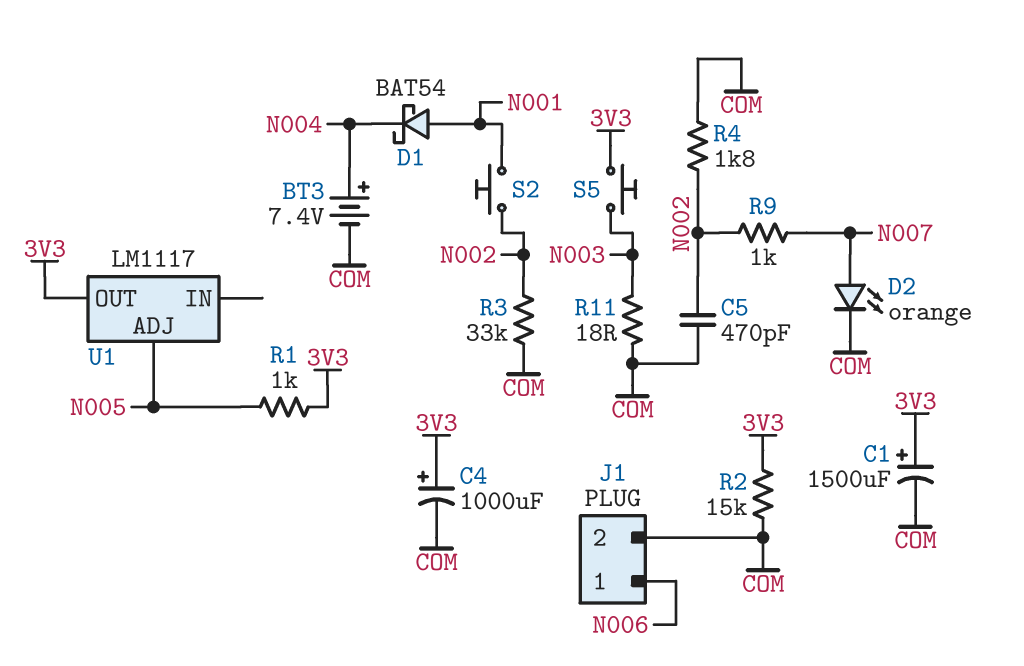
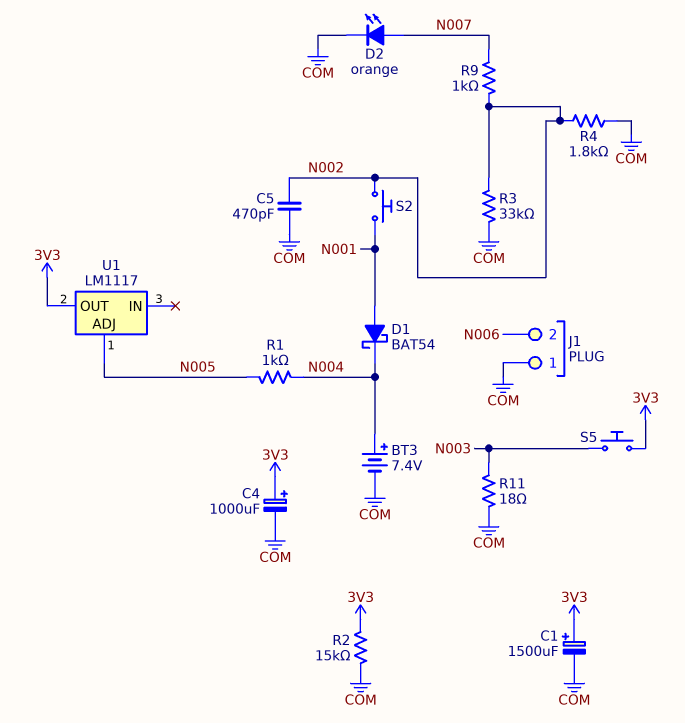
J1 pin 1: N006 -> COM
J1 pin 2: COM -> N006
R1: 1k (3V3, N005) -> 1k (N004, N005)

